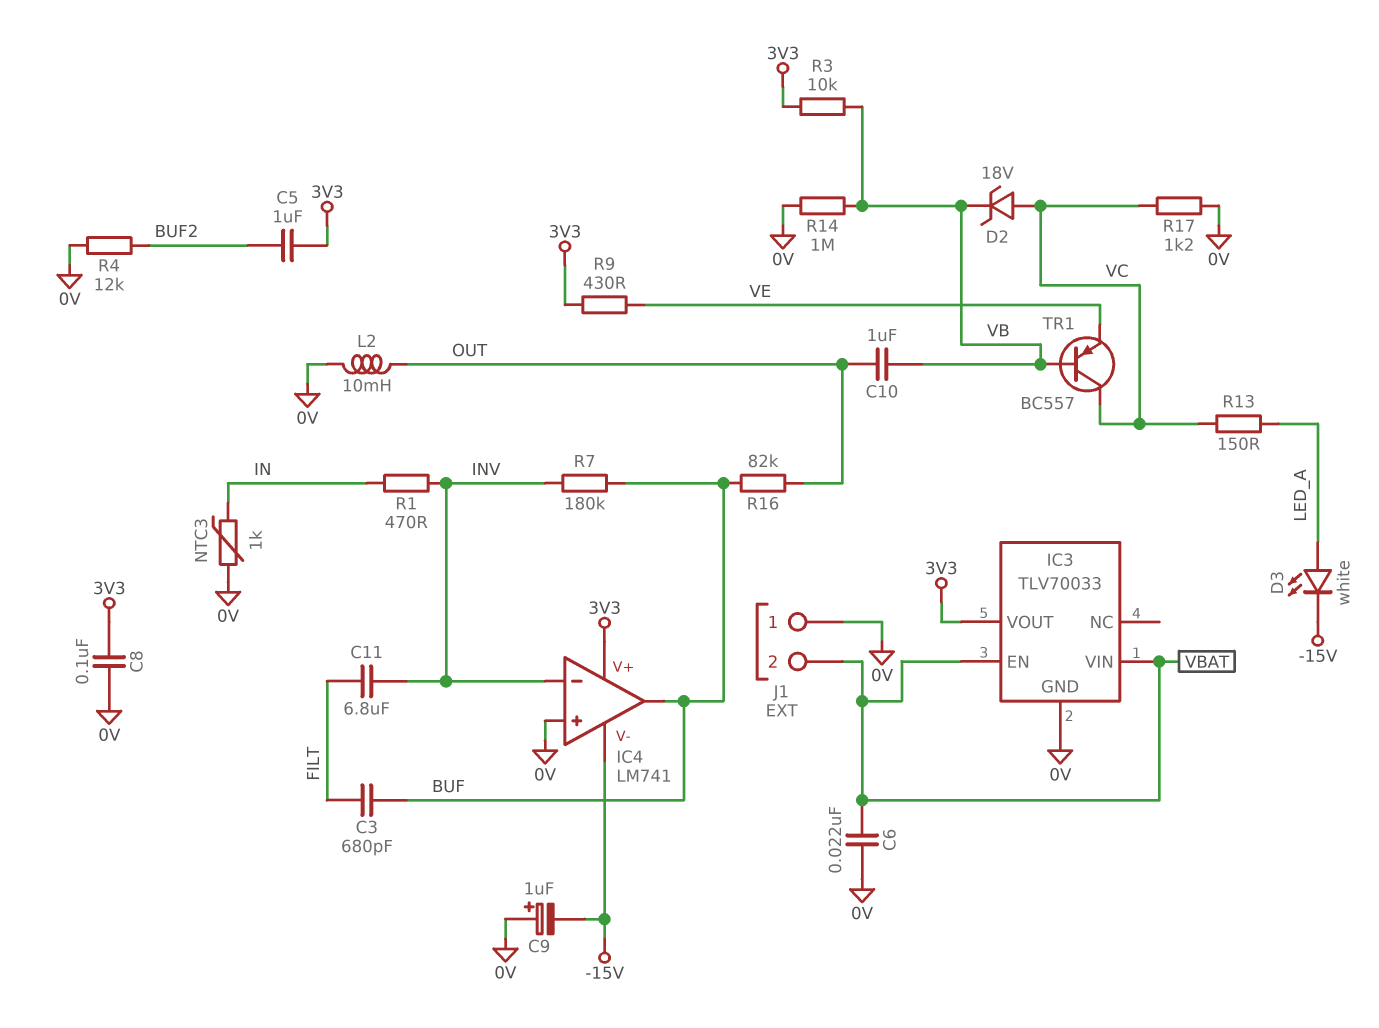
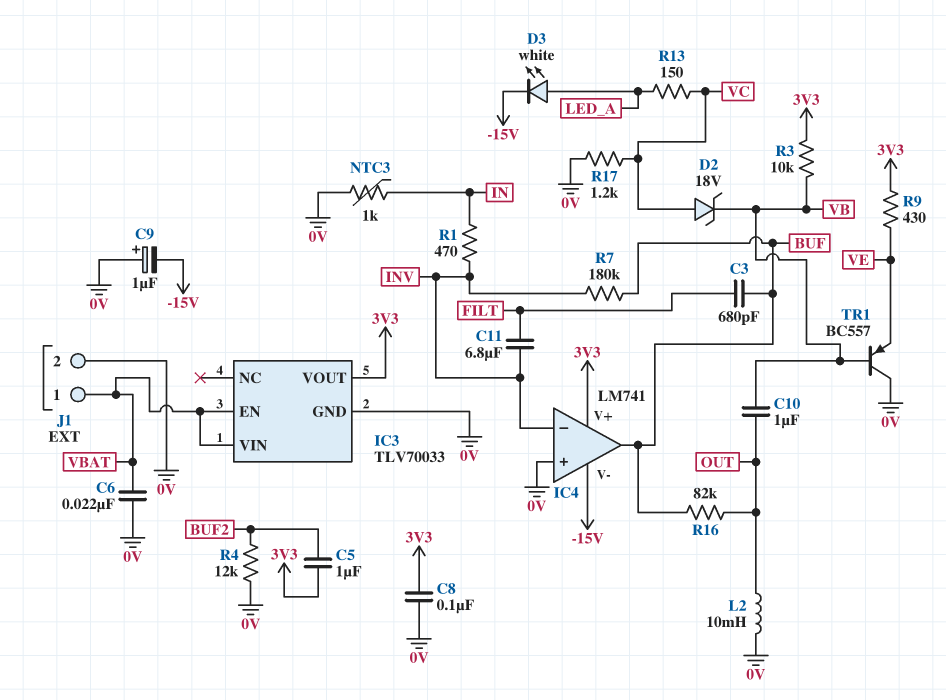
J1 pin 1: 0V -> VBAT
J1 pin 2: VBAT -> 0V
R14: 1M (0V, VB) -> none
TR1: PNP BC557 (B VB, C VC, E VE) -> PNP BC557 (B VB, C 0V, E VE)

